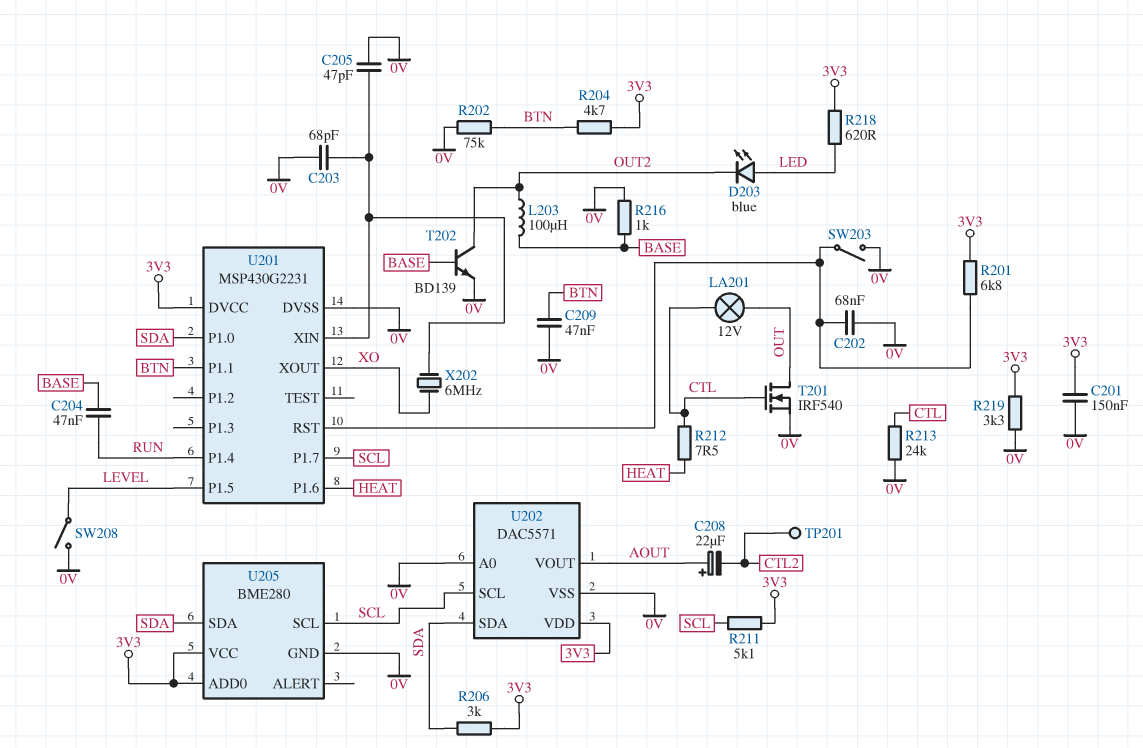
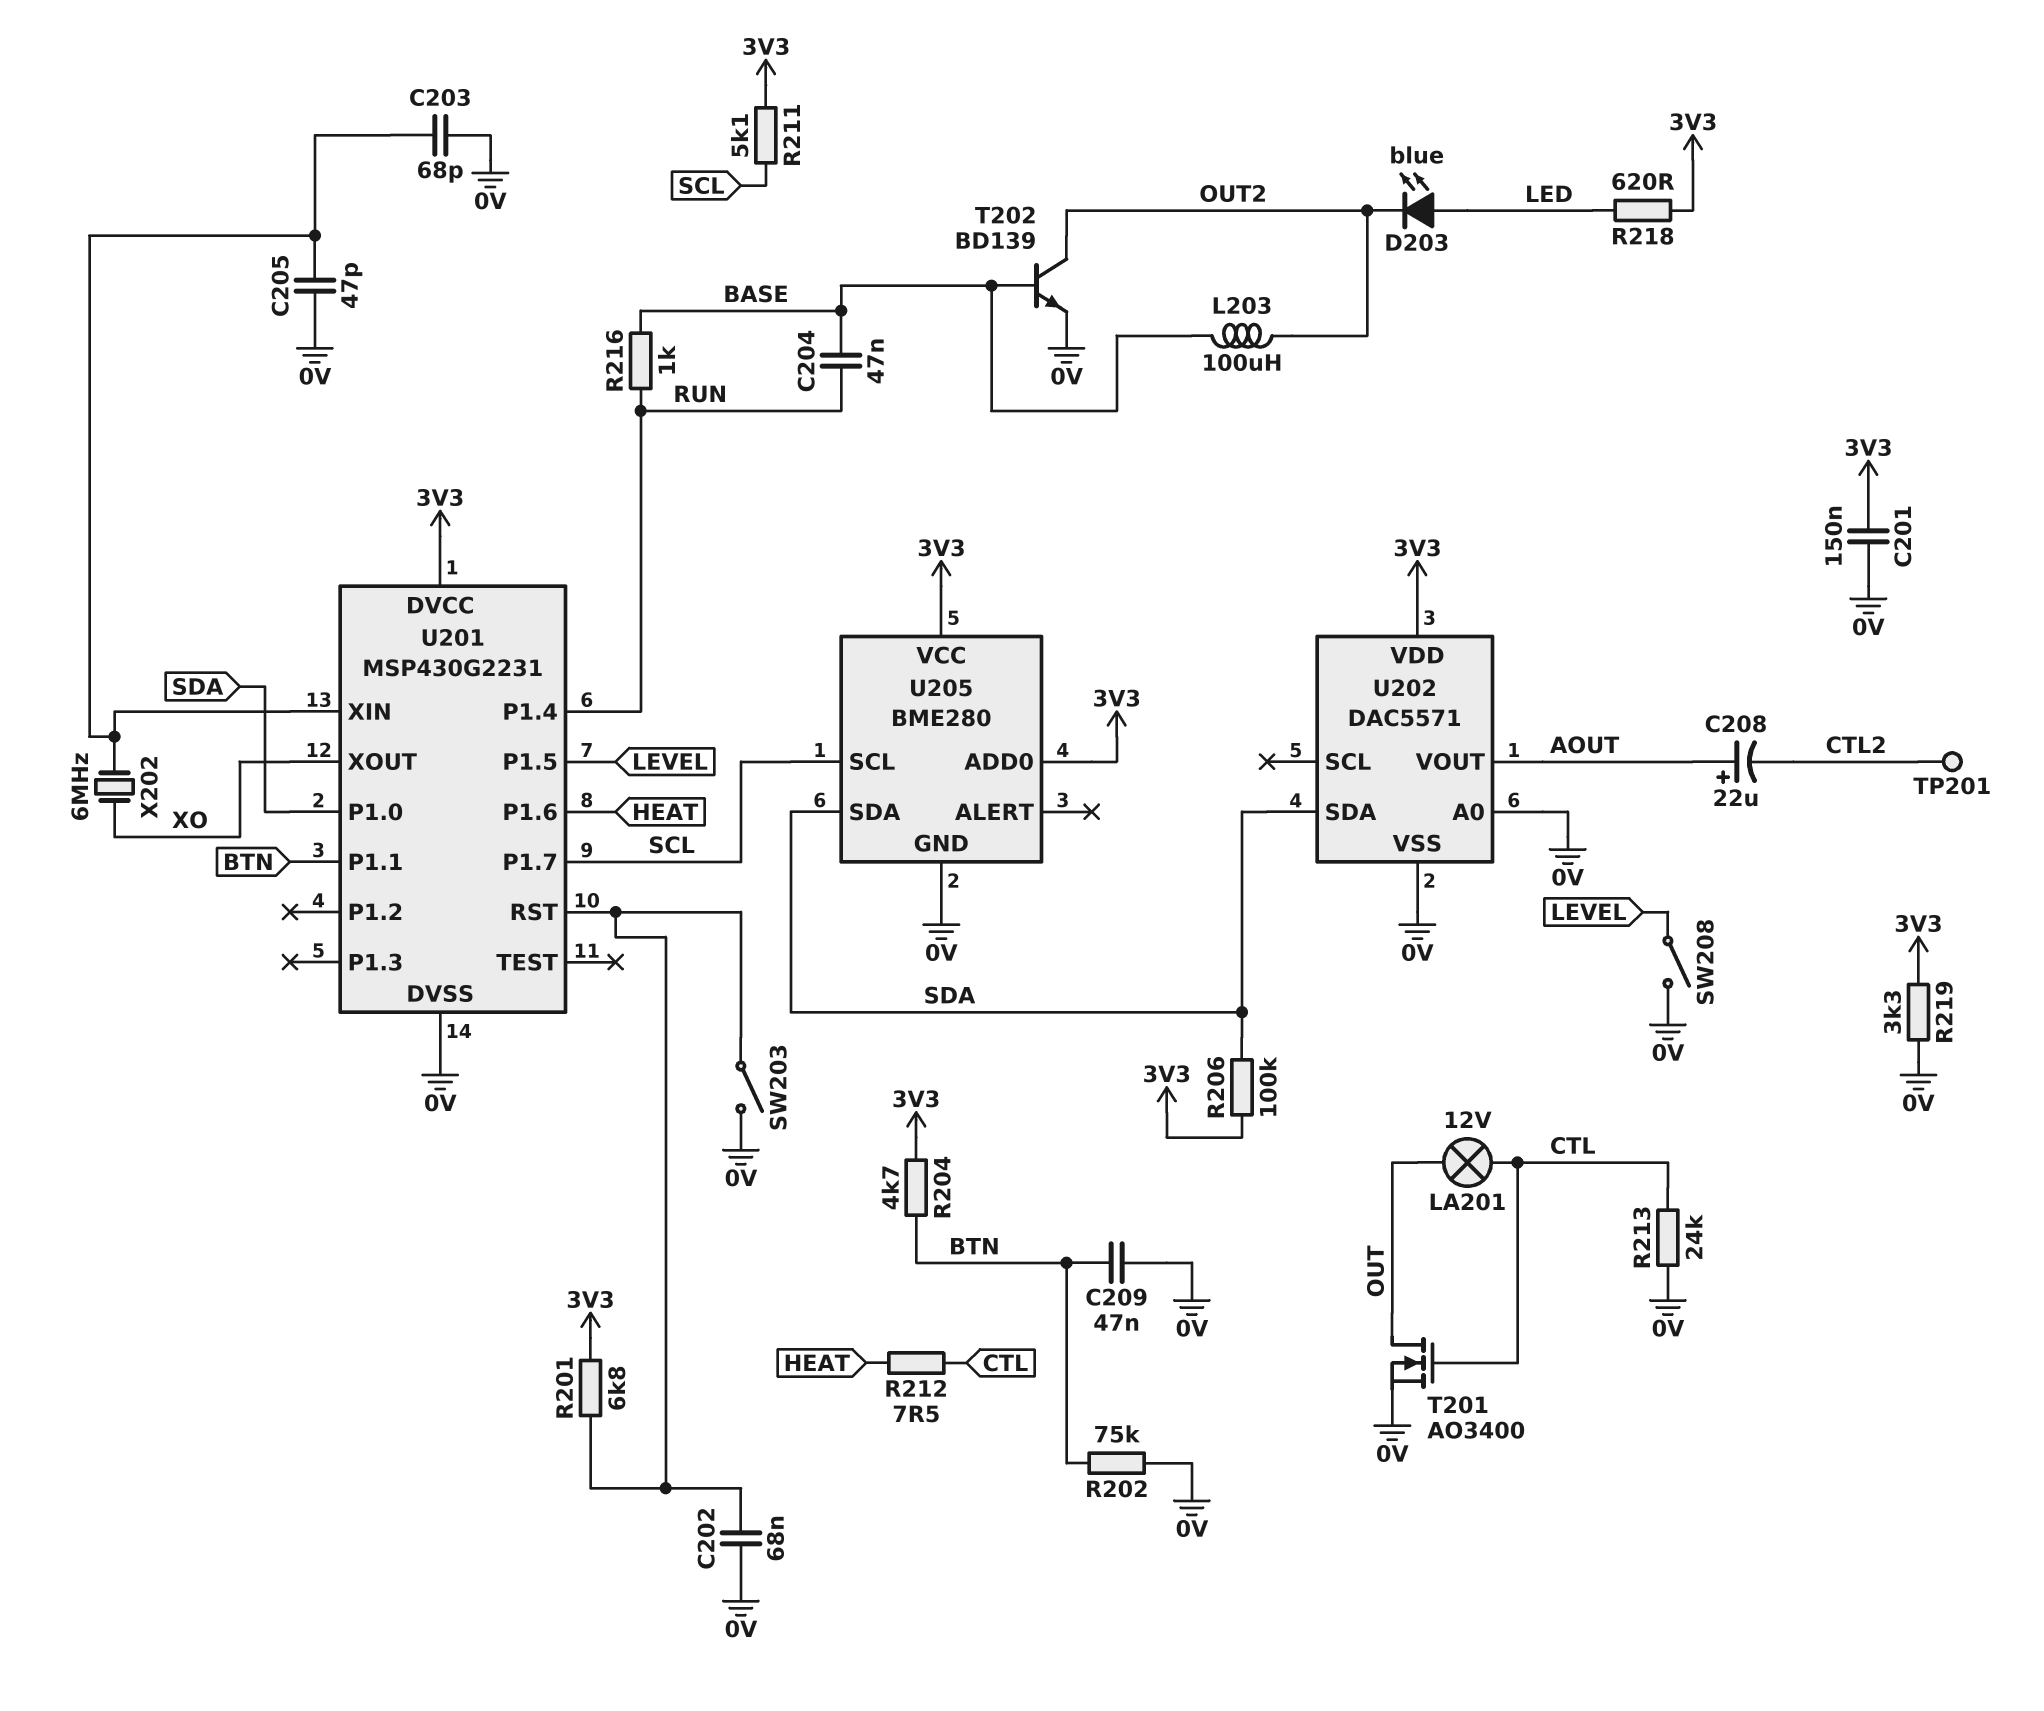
R206: 3k (3V3, SDA) -> 100k (3V3, SDA)
R216: 1k (0V, BASE) -> 1k (BASE, RUN)
T201: NMOS IRF540 (G CTL, D OUT, S 0V) -> NMOS AO3400 (G CTL, D OUT, S 0V)
U202 pin SCL: SCL -> none

